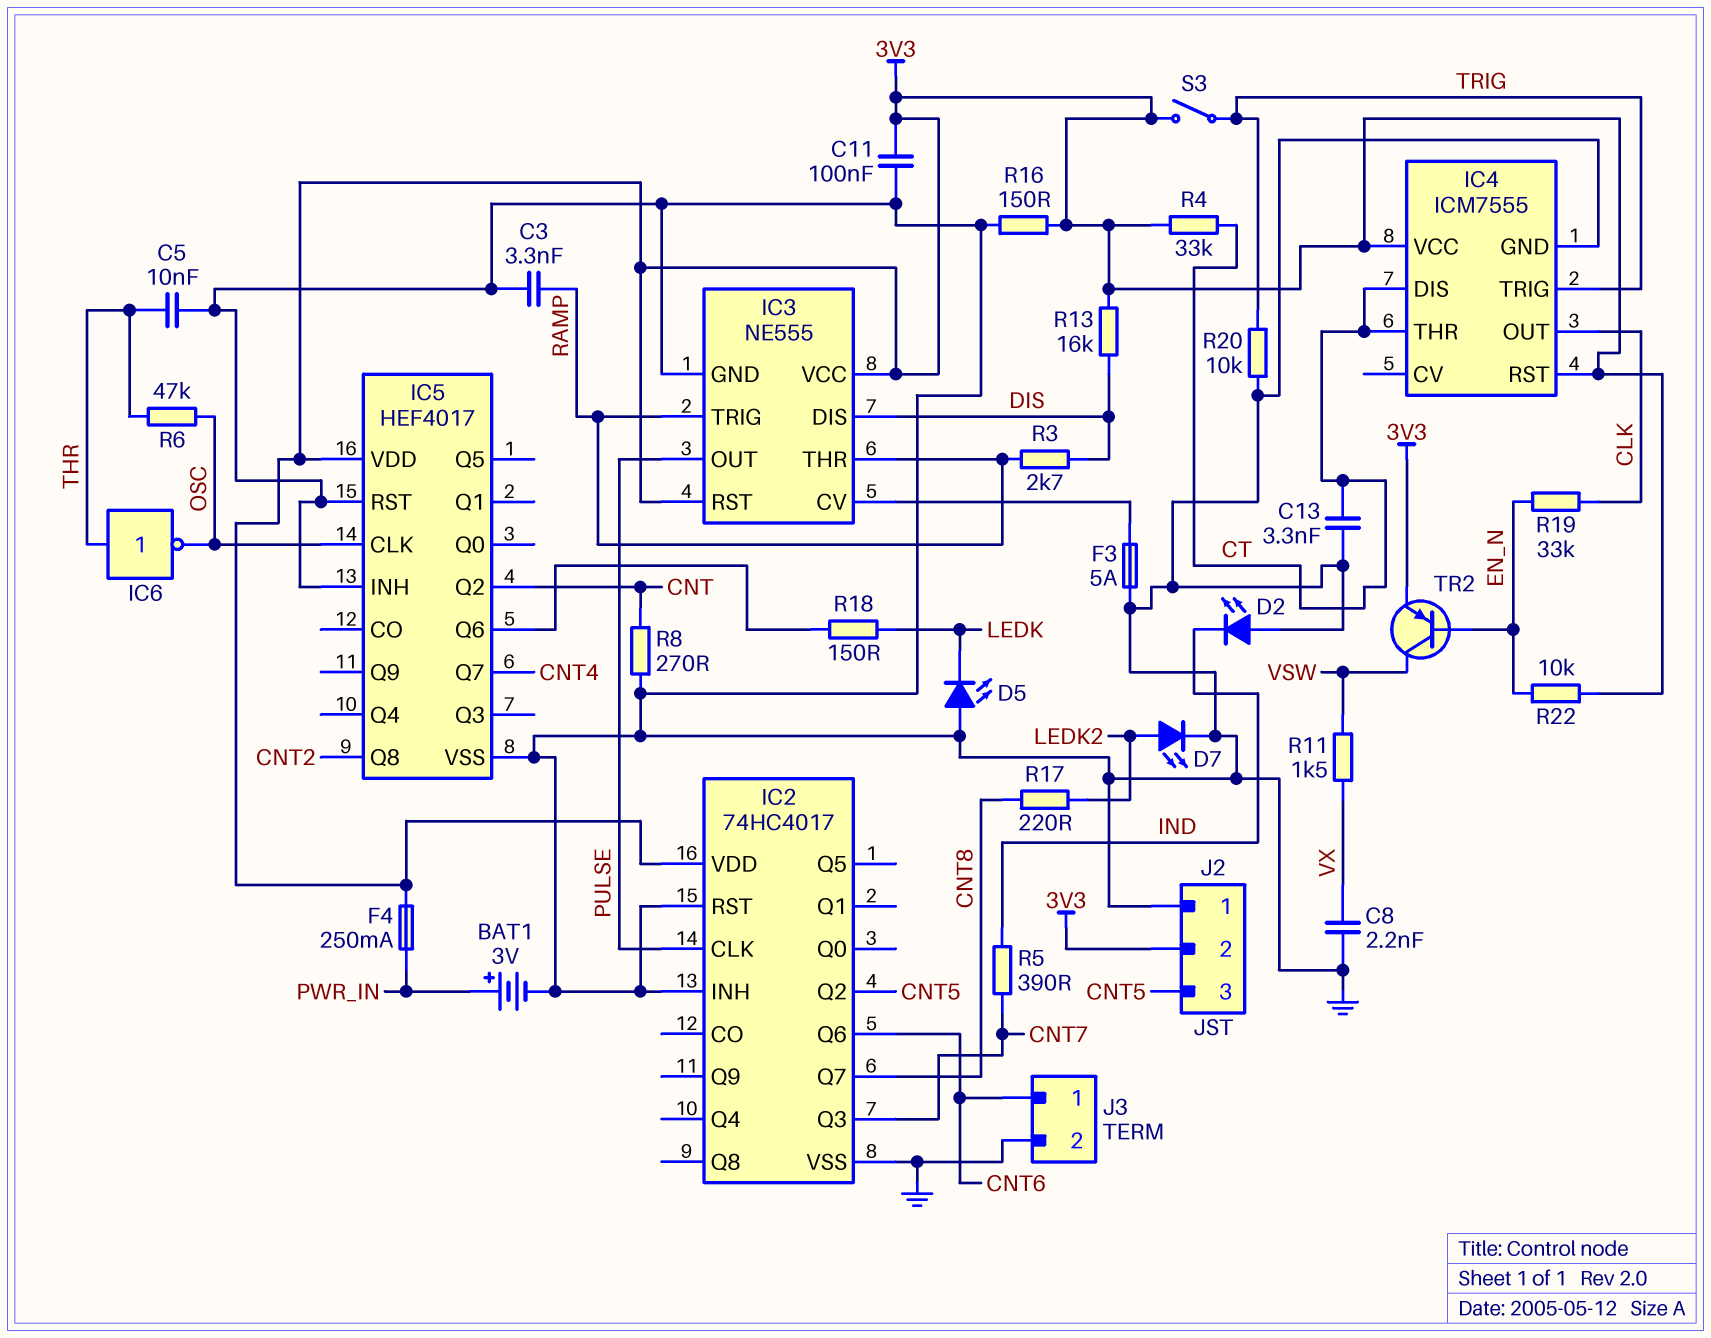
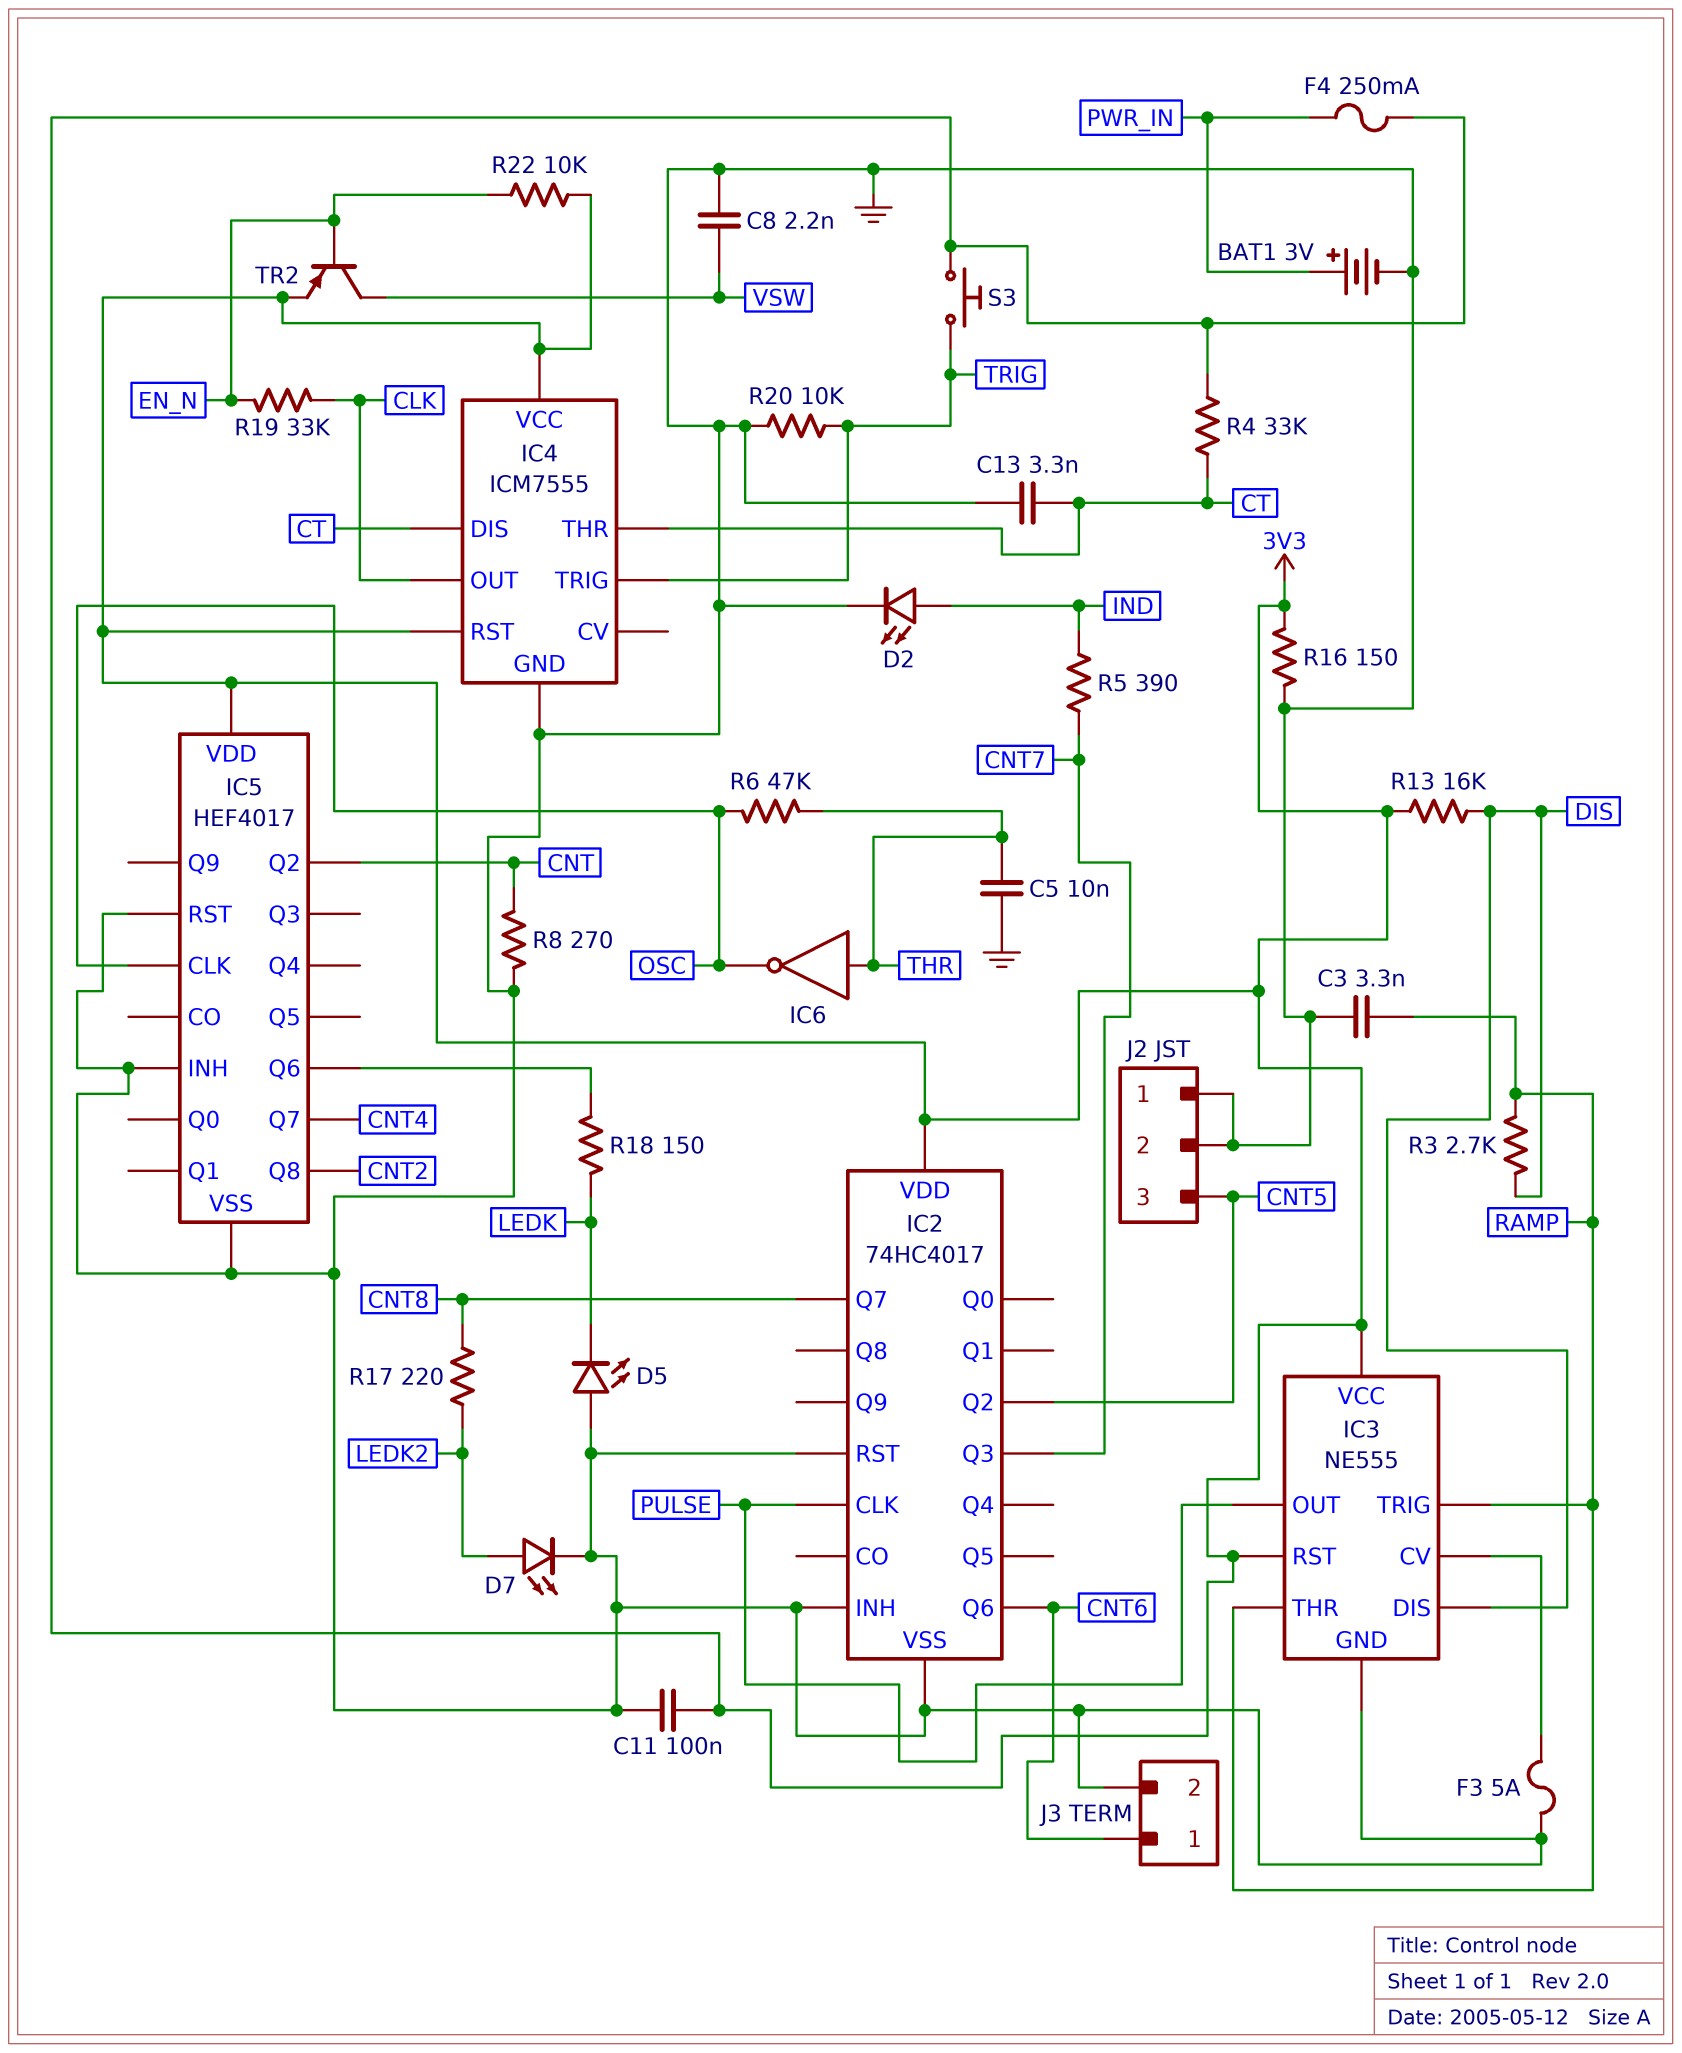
C8: 2.2nF (GND, VX) -> 2.2nF (GND, VSW)
D2: LED (A GND, K IND) -> LED (A IND, K GND)
J2 pin 2: 3V3 -> GND
R11: 1.5k (VSW, VX) -> none
S3: switch (3V3, TRIG) -> button (3V3, TRIG)

